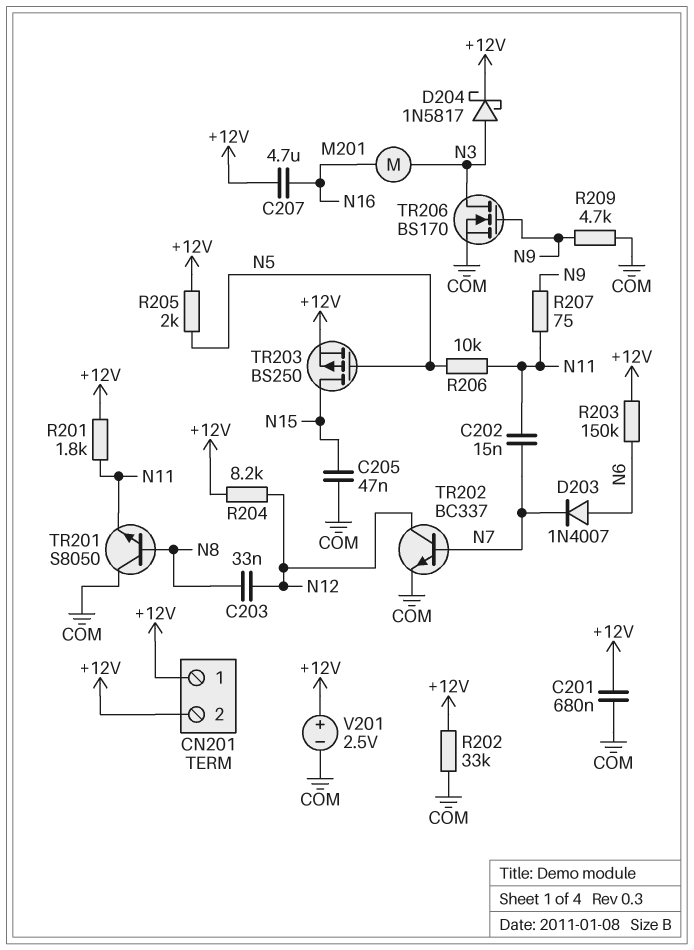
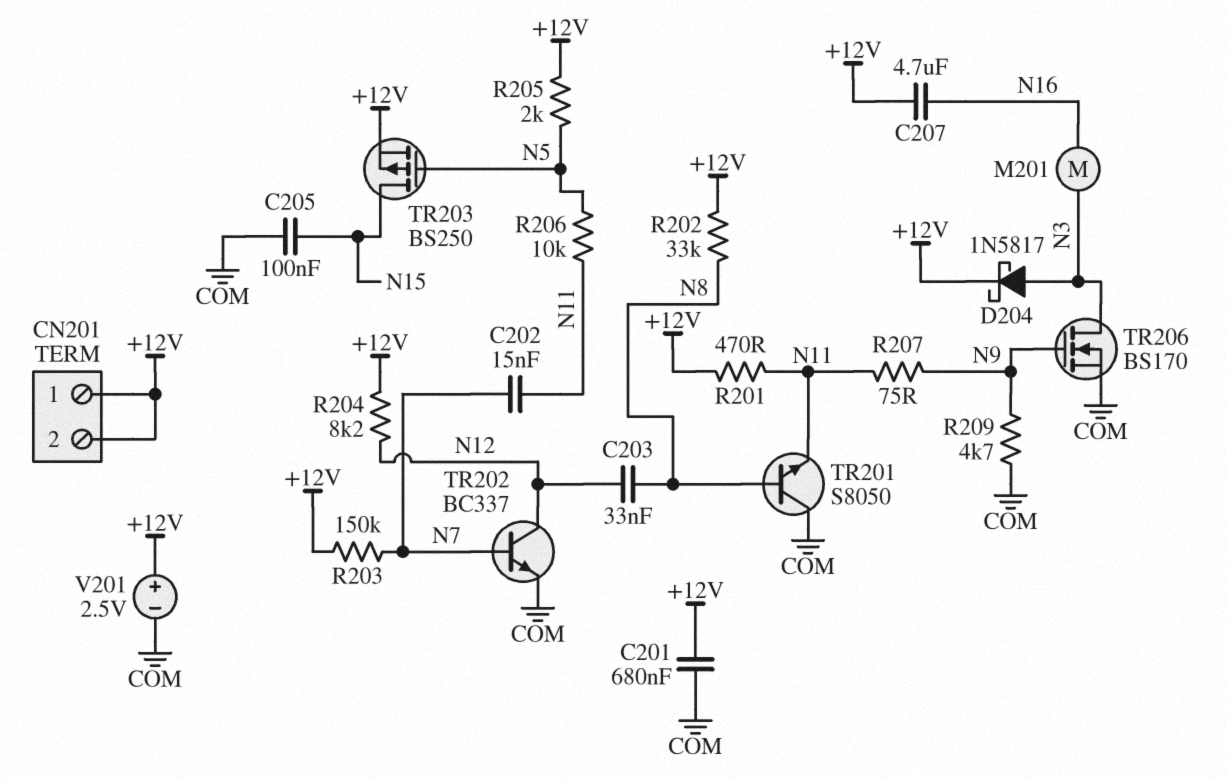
C205: 47nF (COM, N15) -> 100nF (COM, N15)
D203: diode 1N4007 (A N6, K N7) -> none
R201: 1.8k (+12V, N11) -> 470 (+12V, N11)
R202: 33k (+12V, COM) -> 33k (+12V, N8)
R203: 150k (+12V, N6) -> 150k (+12V, N7)

